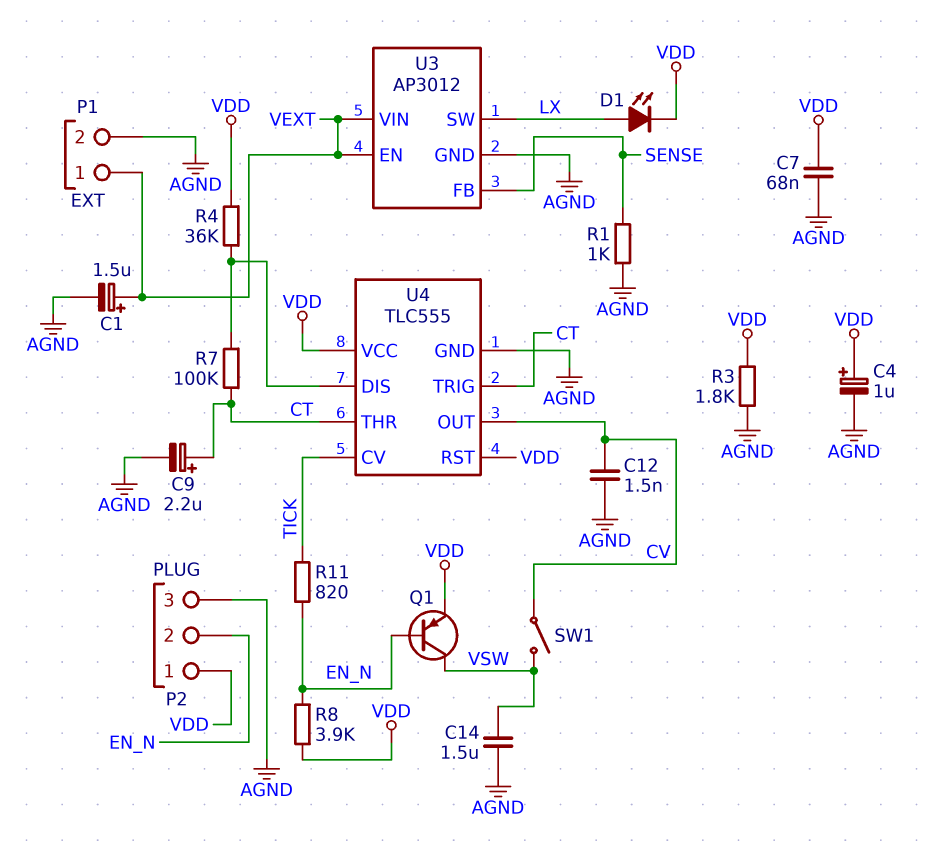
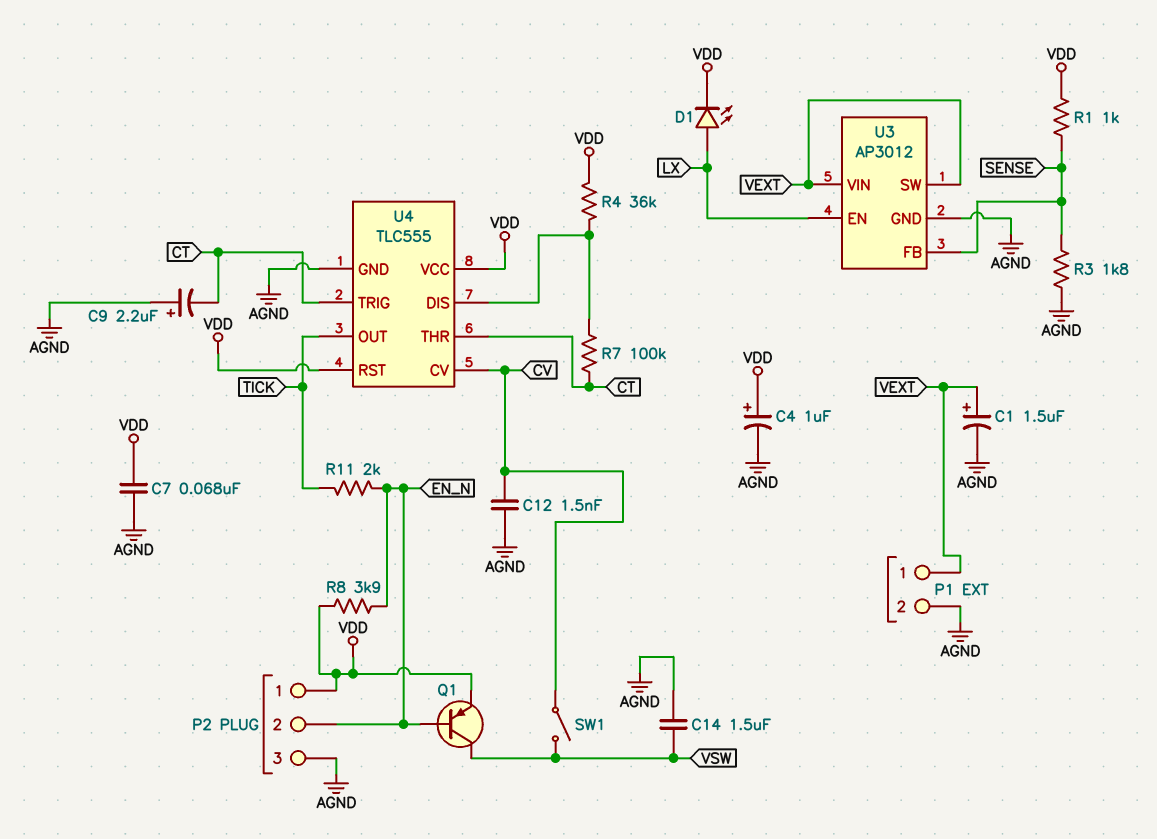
C9: 2.2uF (plus CT, minus AGND) -> 2.2uF (plus AGND, minus CT)
R1: 1k (AGND, SENSE) -> 1k (SENSE, VDD)
R3: 1.8k (AGND, VDD) -> 1.8k (AGND, SENSE)
R11: 820 (EN_N, TICK) -> 2k (EN_N, TICK)
U3 pin EN: VEXT -> LX
U3 pin SW: LX -> VEXT
U4 pin CV: TICK -> CV
U4 pin OUT: CV -> TICK

